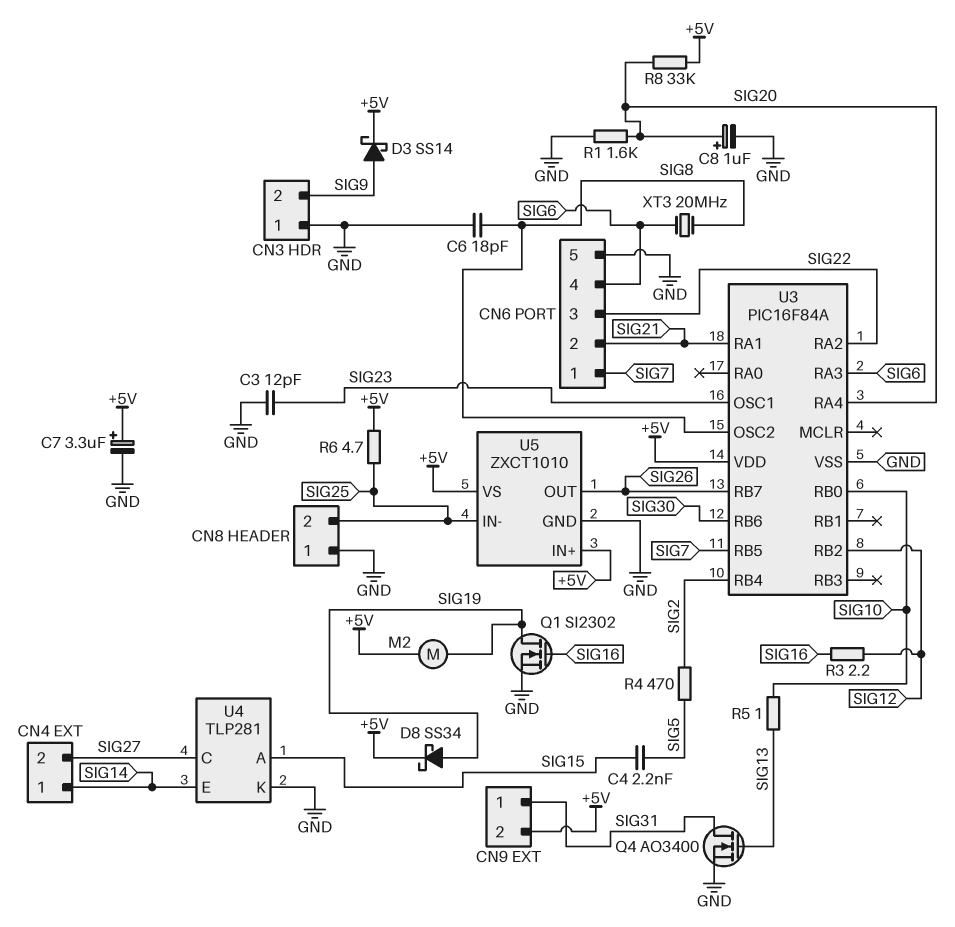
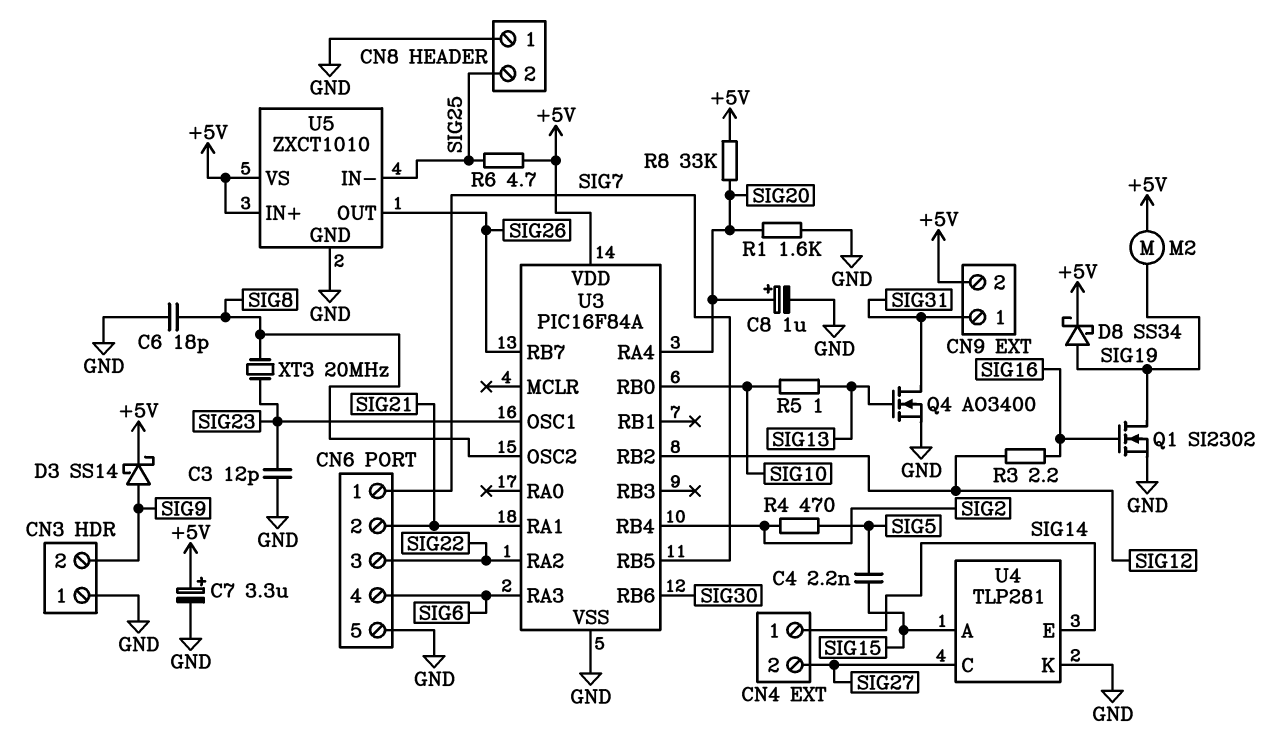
XT3: 20MHz (SIG6, SIG8) -> 20MHz (SIG8, SIG23)

